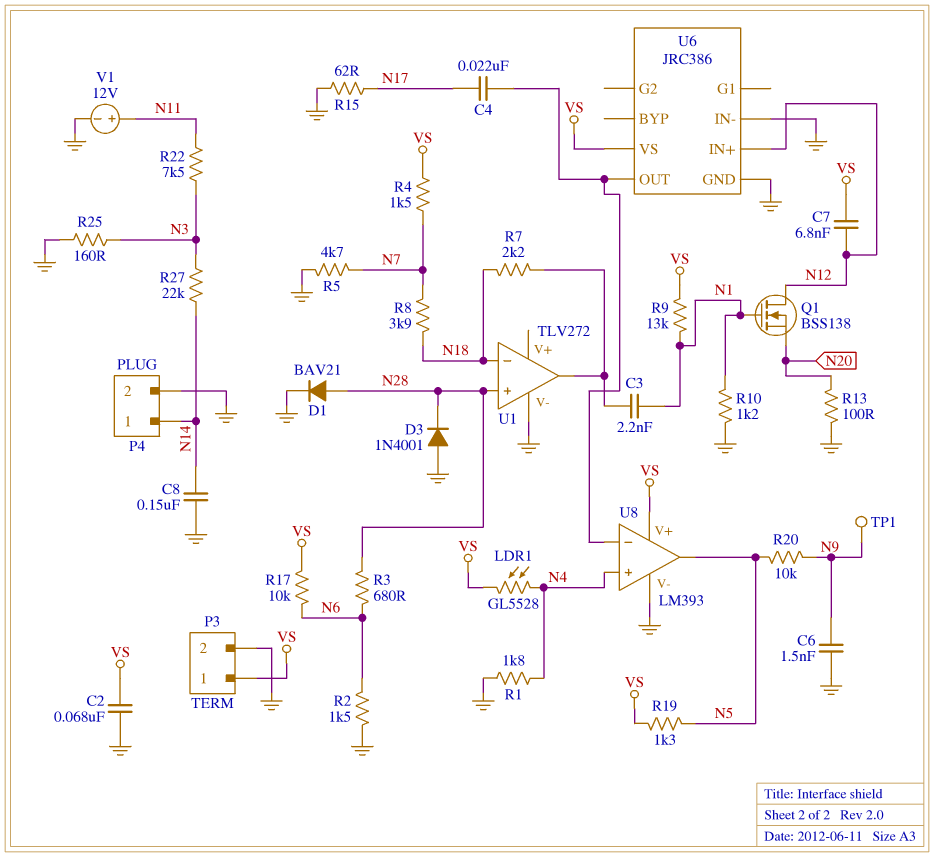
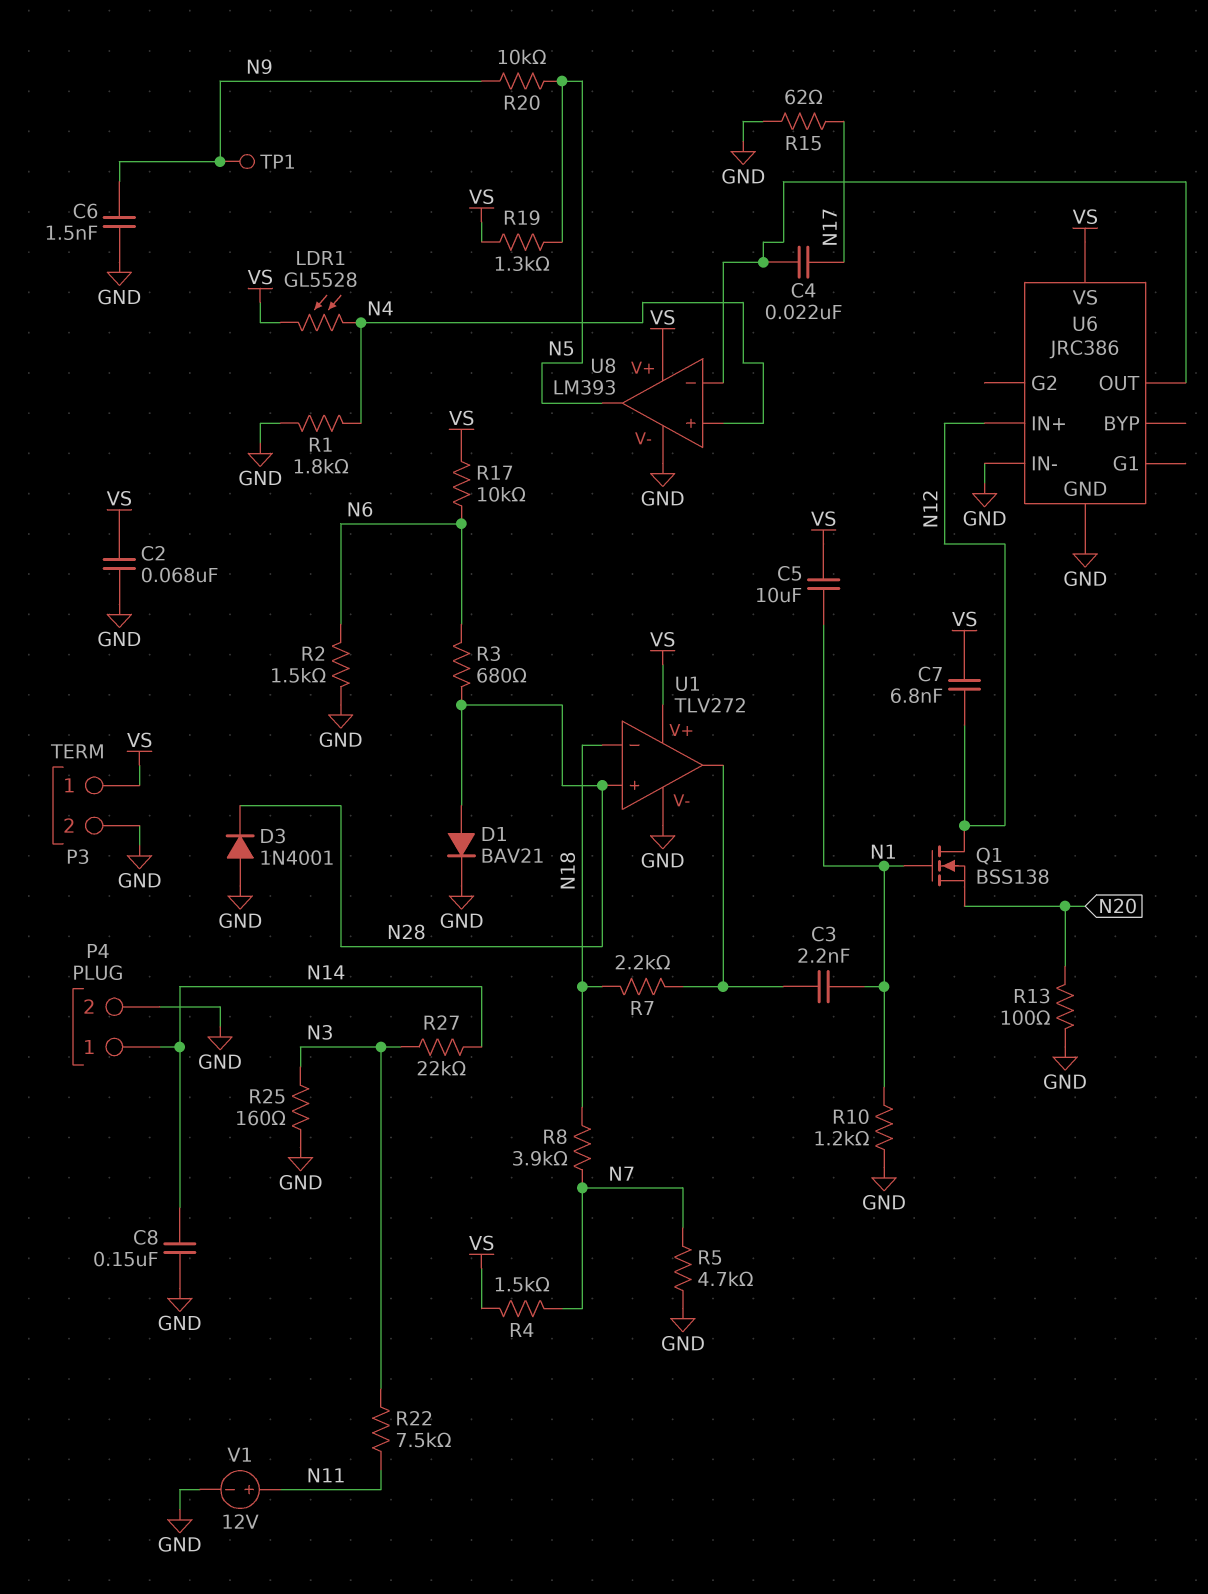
C5: none -> 10uF (N1, VS)
R9: 13k (N1, VS) -> none
U1 pin V+: none -> VS

